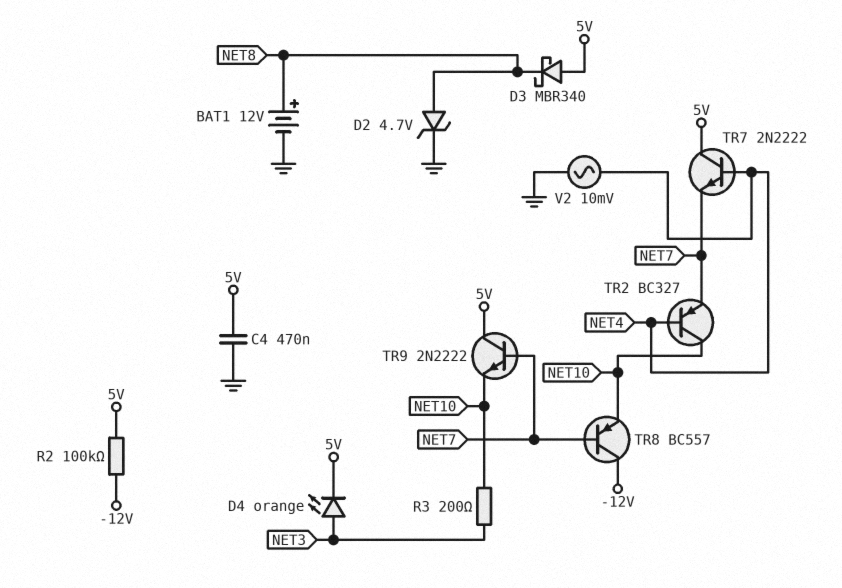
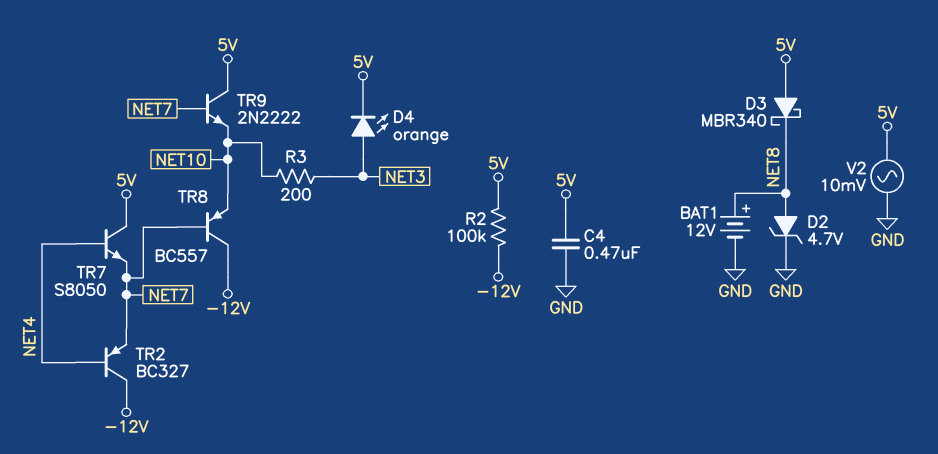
TR2: PNP BC327 (B NET4, C NET10, E NET7) -> PNP BC327 (B NET4, C -12V, E NET7)
TR7: NPN 2N2222 (B NET4, C 5V, E NET7) -> NPN S8050 (B NET4, C 5V, E NET7)
V2: AC 10mV (GND, NET4) -> AC 10mV (5V, GND)

